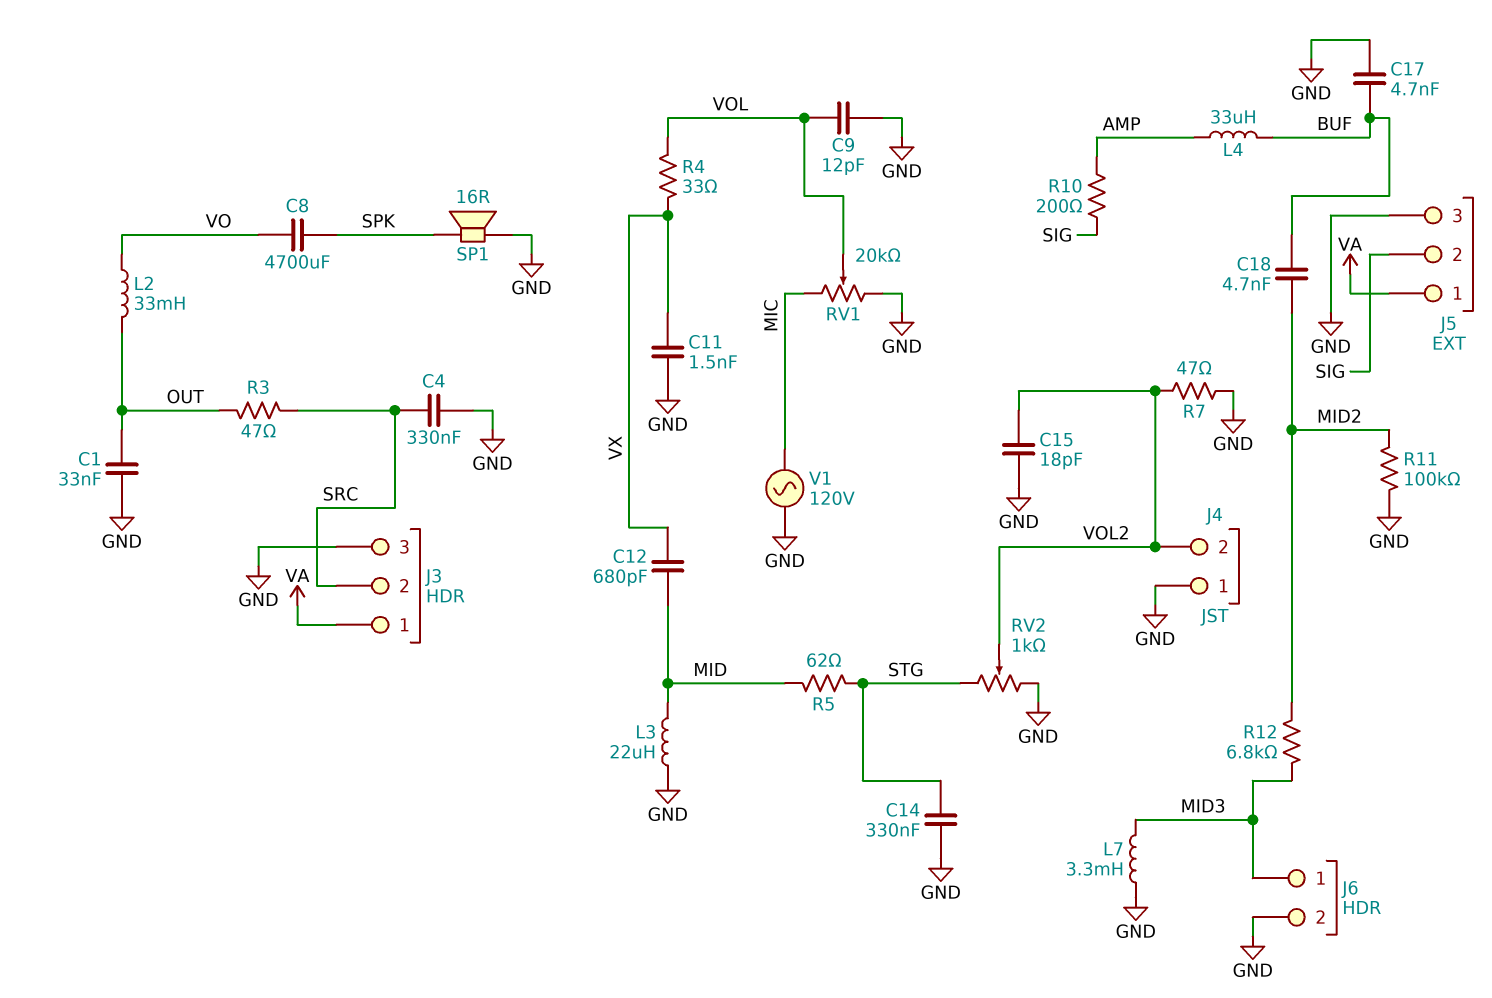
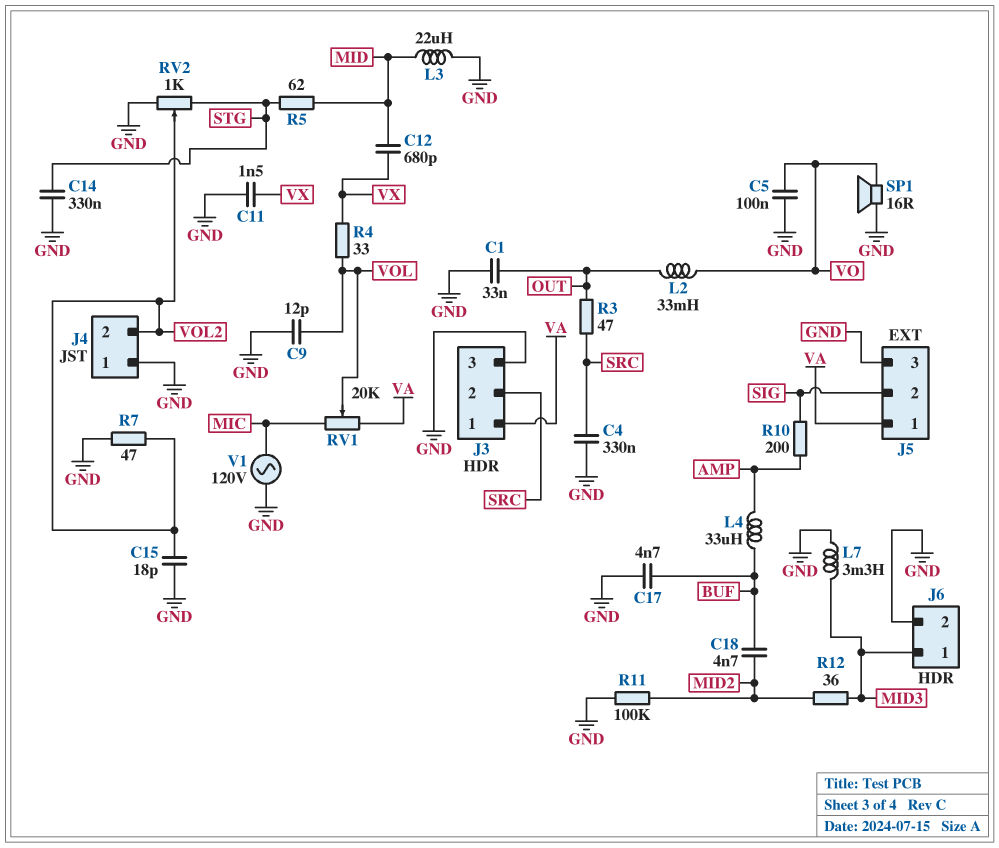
C5: none -> 100nF (GND, VO)
C8: 4700uF (SPK, VO) -> none
R12: 6.8k (MID2, MID3) -> 36 (MID2, MID3)
RV1: 20k (GND, MIC, wiper VOL) -> 20k (MIC, VA, wiper VOL)
SP1: speaker 16R (GND, SPK) -> speaker 16R (GND, VO)

